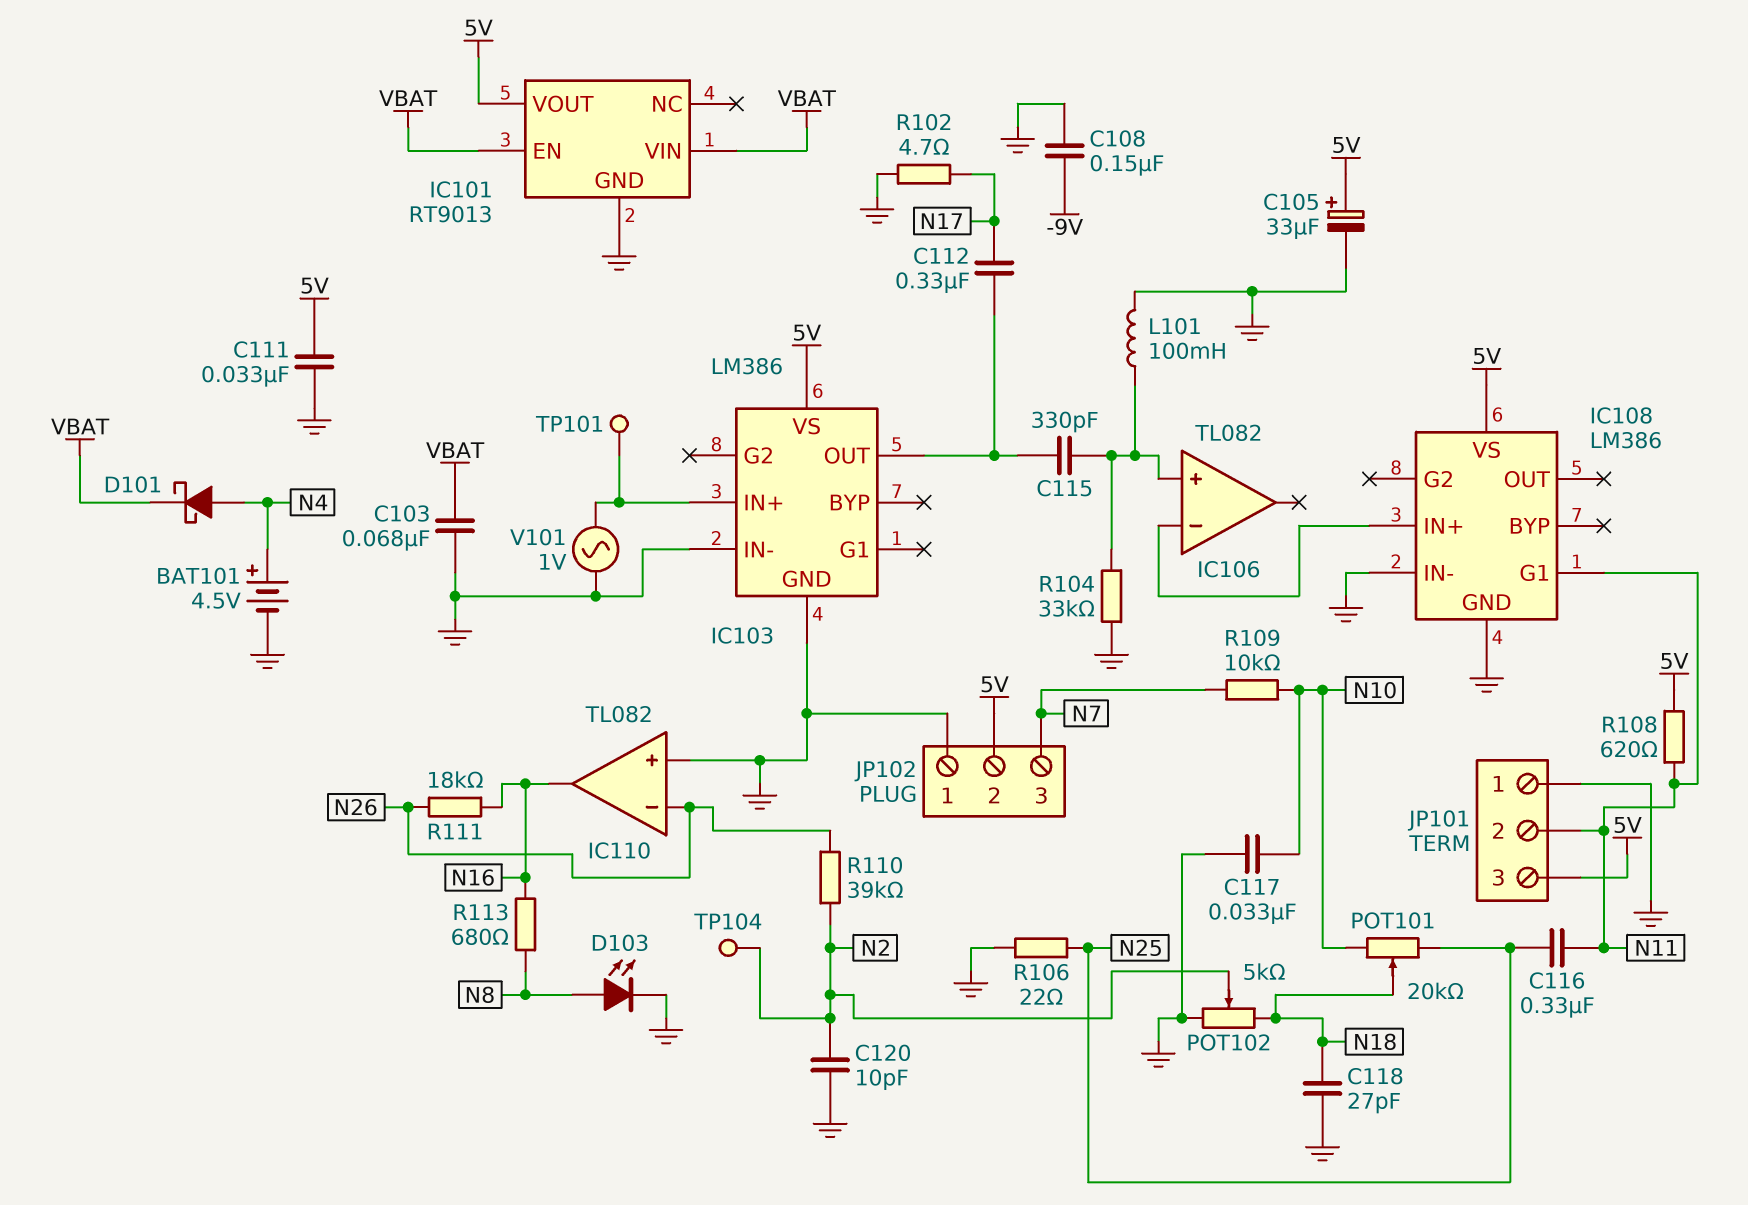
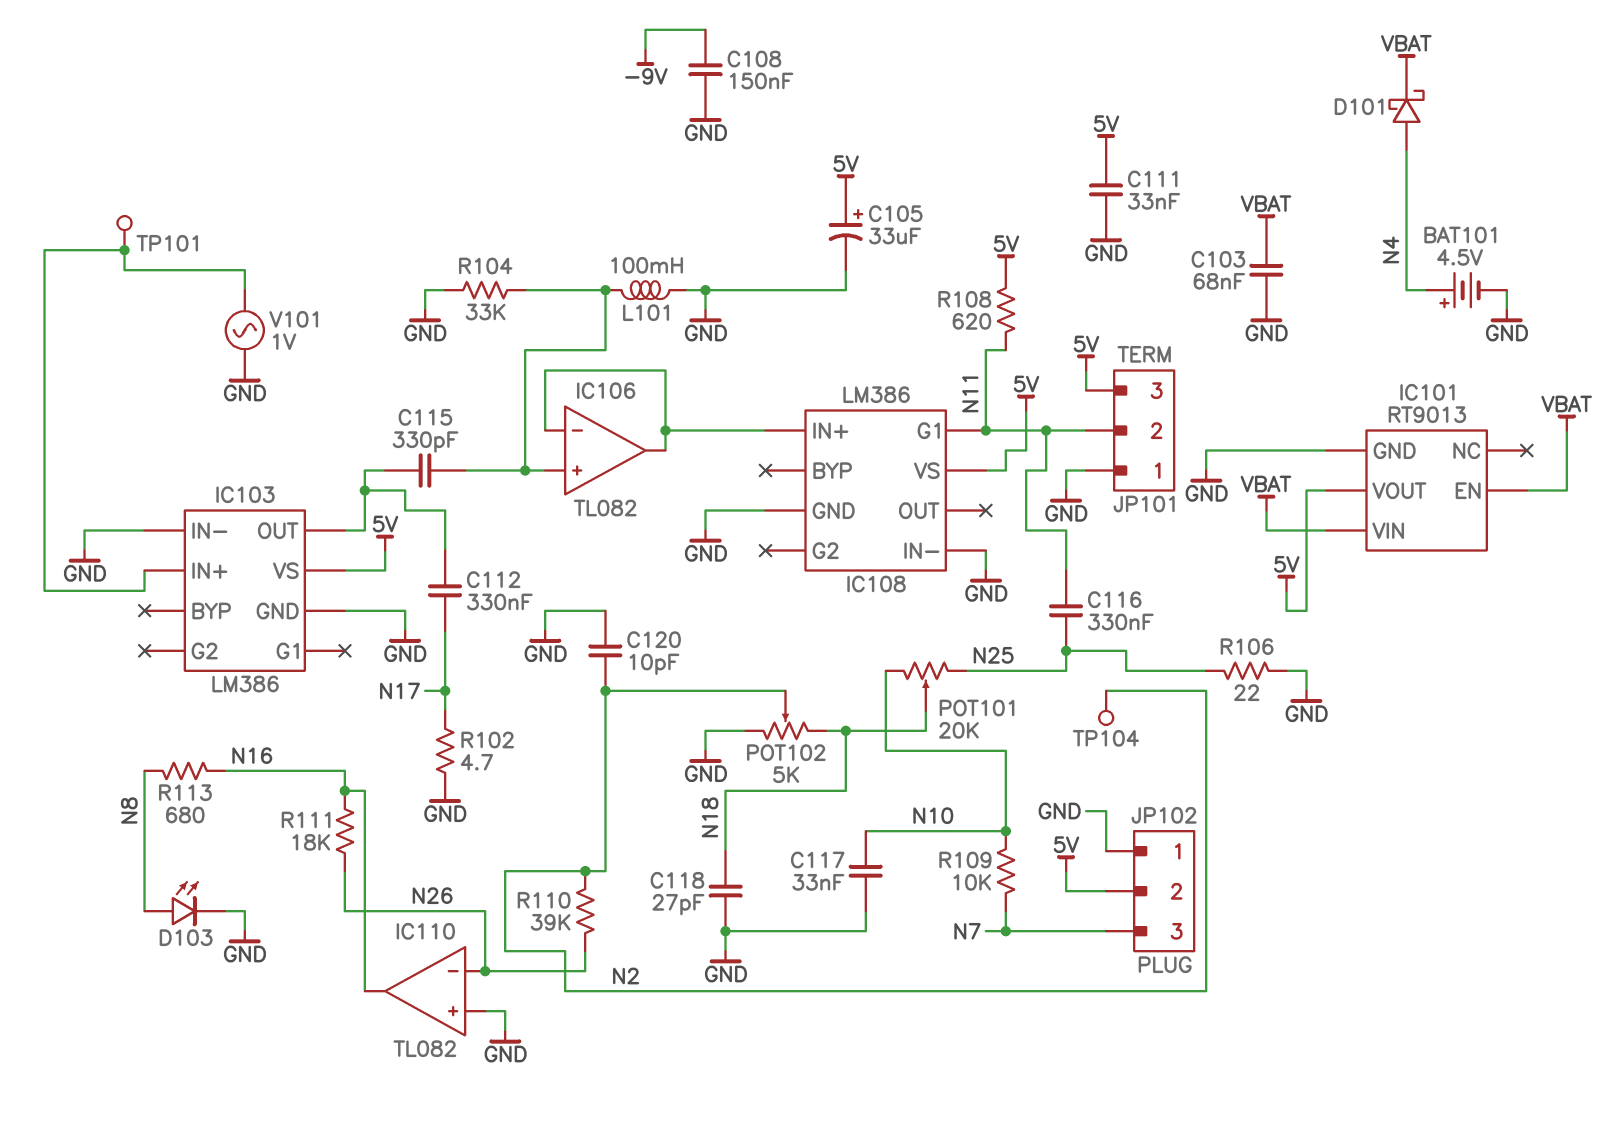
IC106 pin out: none -> IC106/in-

